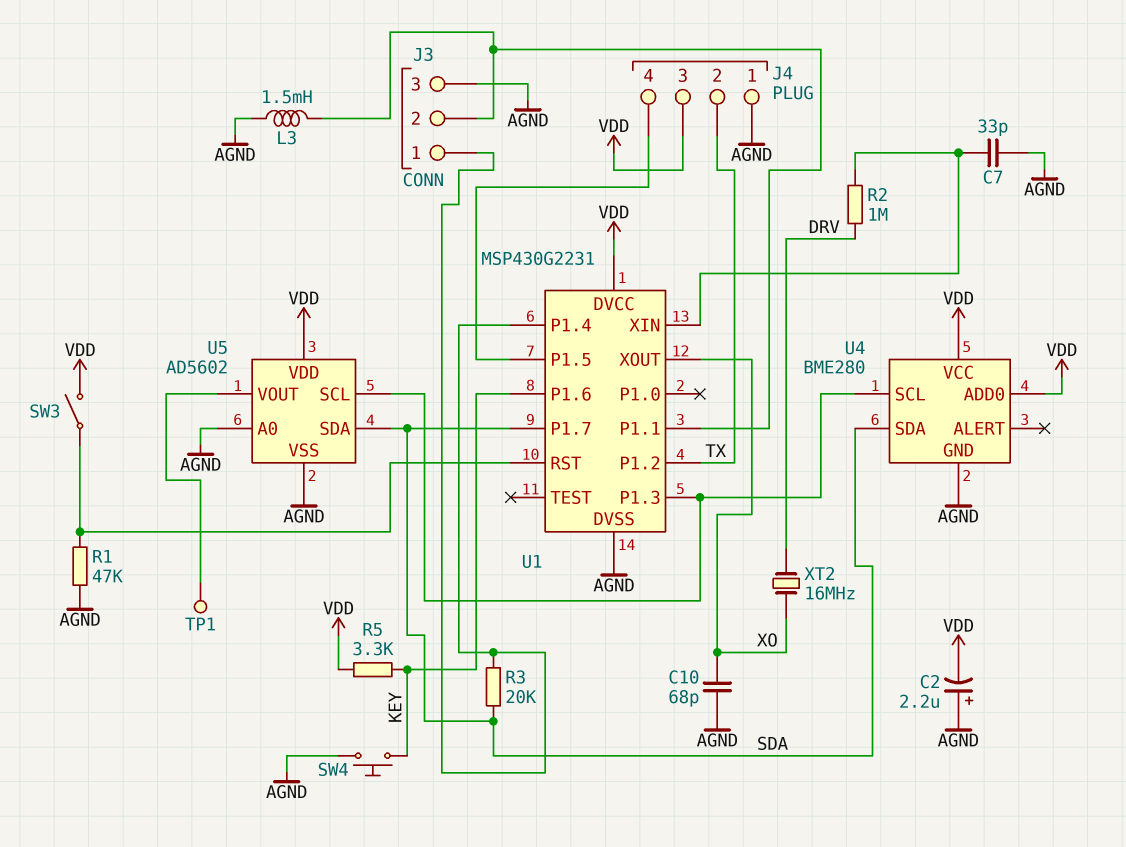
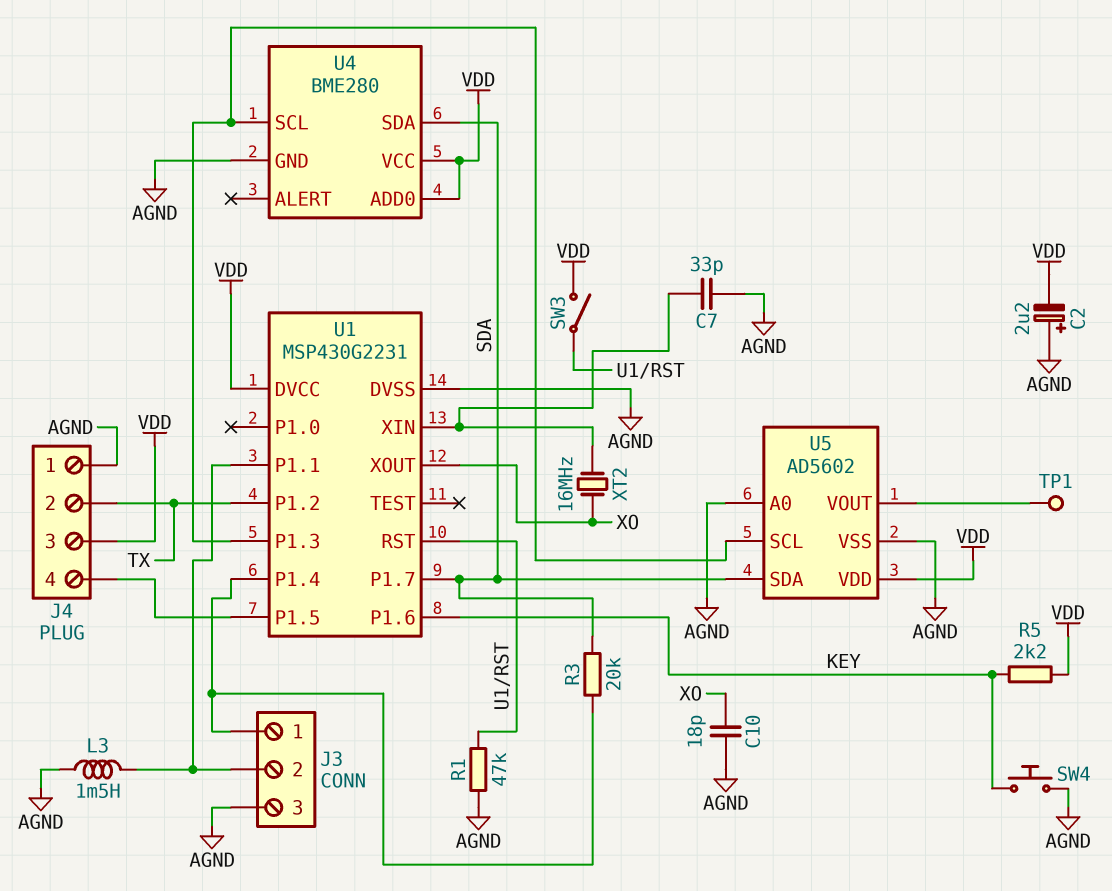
C10: 68pF (AGND, XO) -> 18pF (AGND, XO)
R2: 1M (DRV, U1/XIN) -> none
R5: 3.3k (KEY, VDD) -> 2.2k (KEY, VDD)
XT2: 16MHz (DRV, XO) -> 16MHz (U1/XIN, XO)

